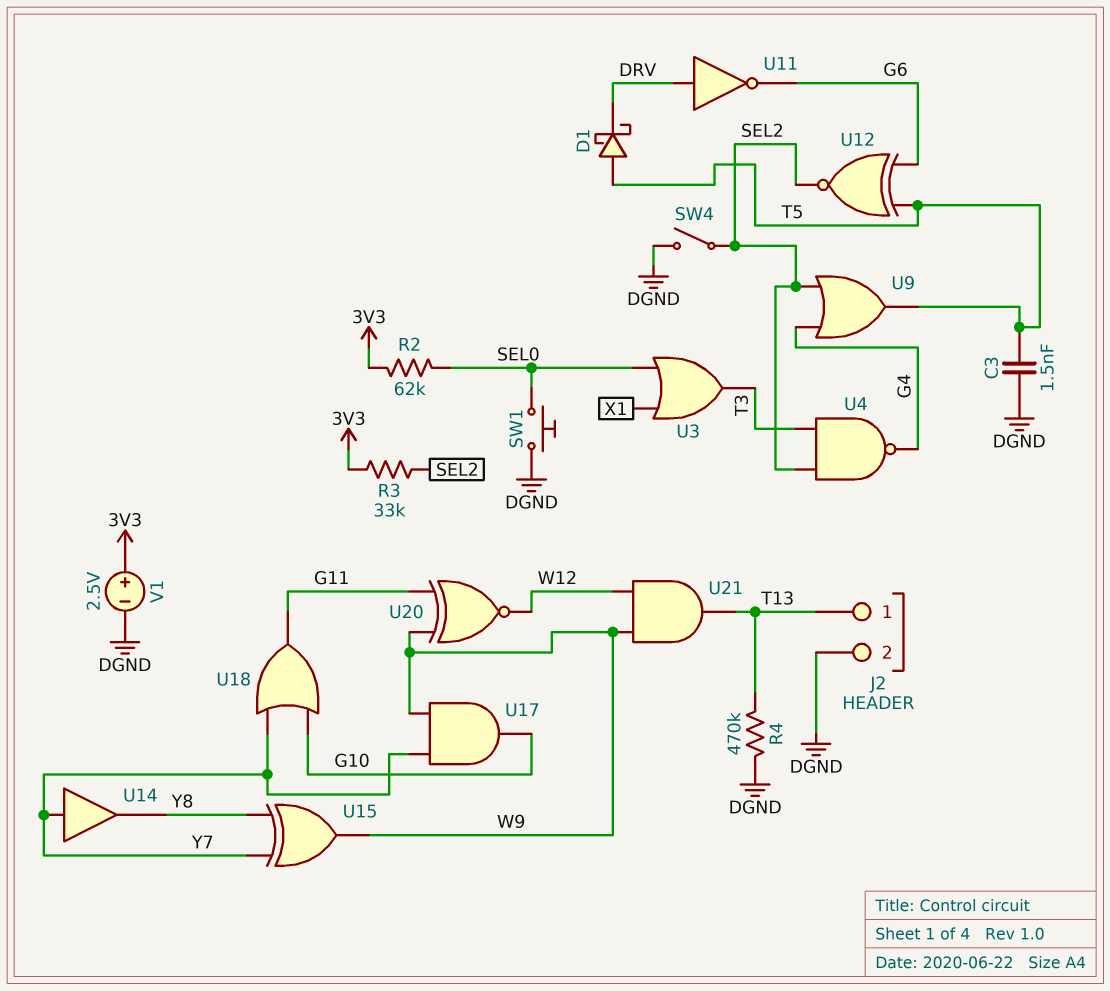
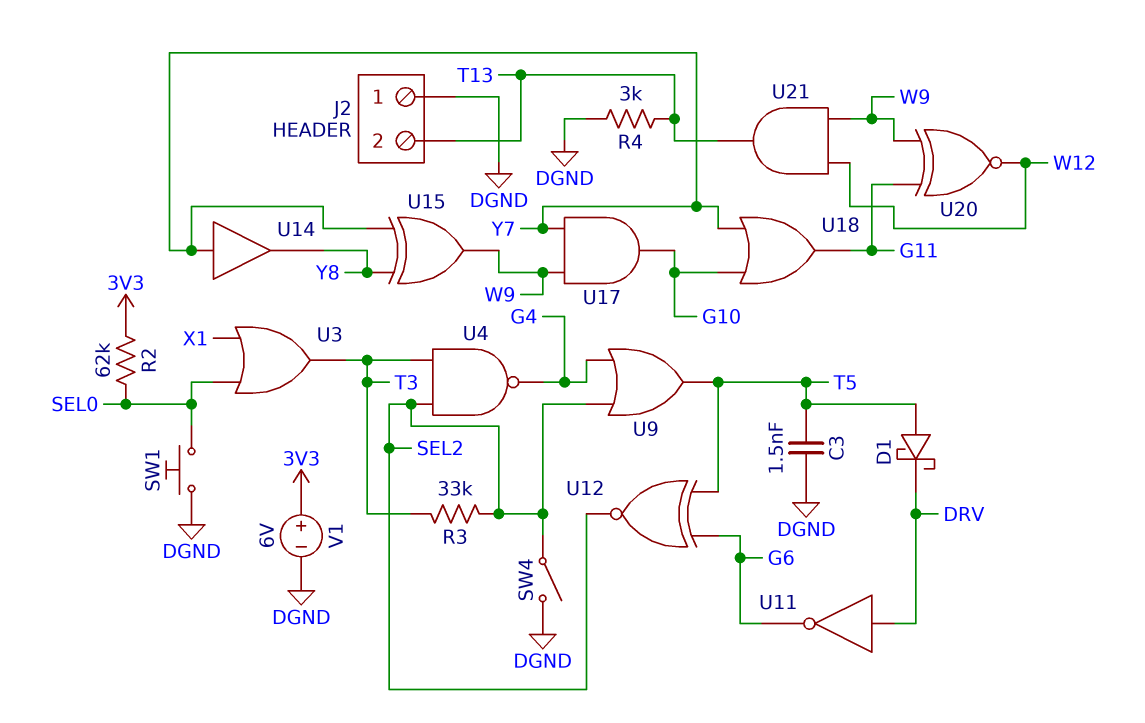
J2 pin 1: T13 -> DGND
J2 pin 2: DGND -> T13
R3: 33k (3V3, SEL2) -> 33k (SEL2, T3)
R4: 470k (DGND, T13) -> 3k (DGND, T13)
V1: 2.5V (plus 3V3, minus DGND) -> 6V (plus 3V3, minus DGND)

